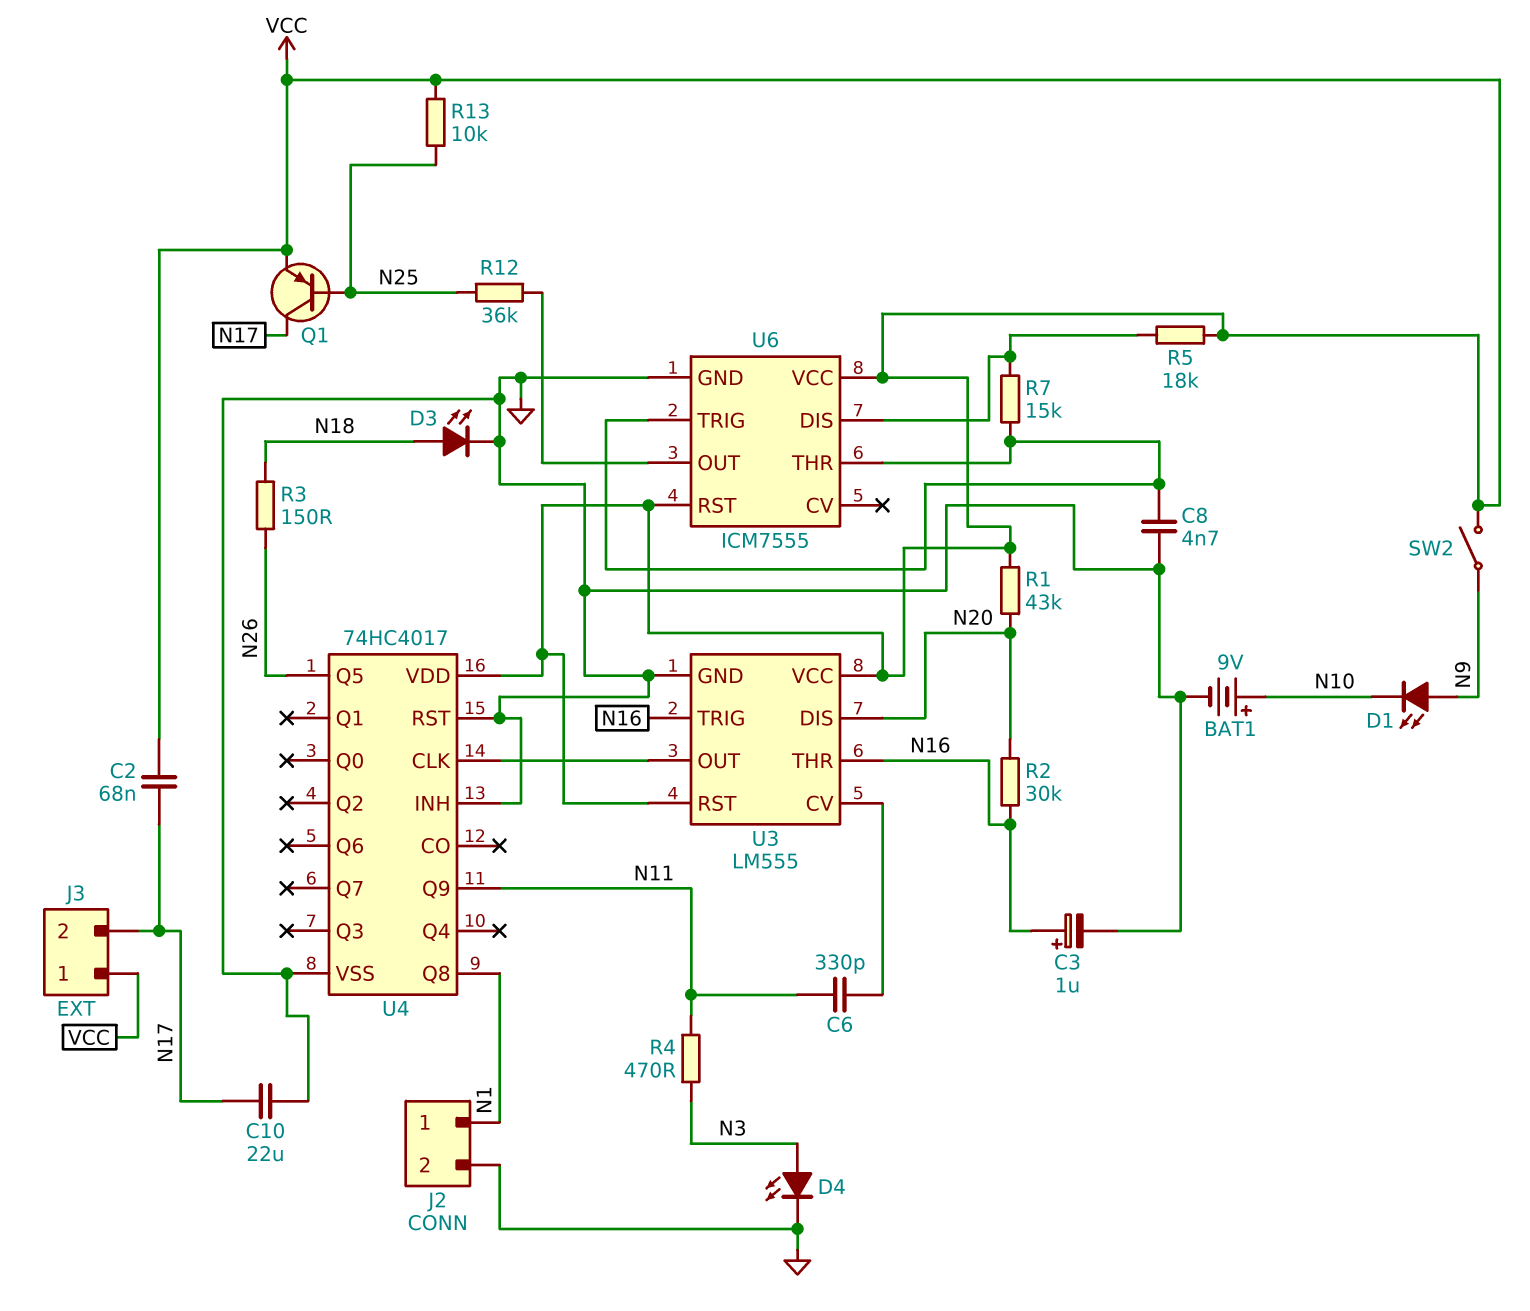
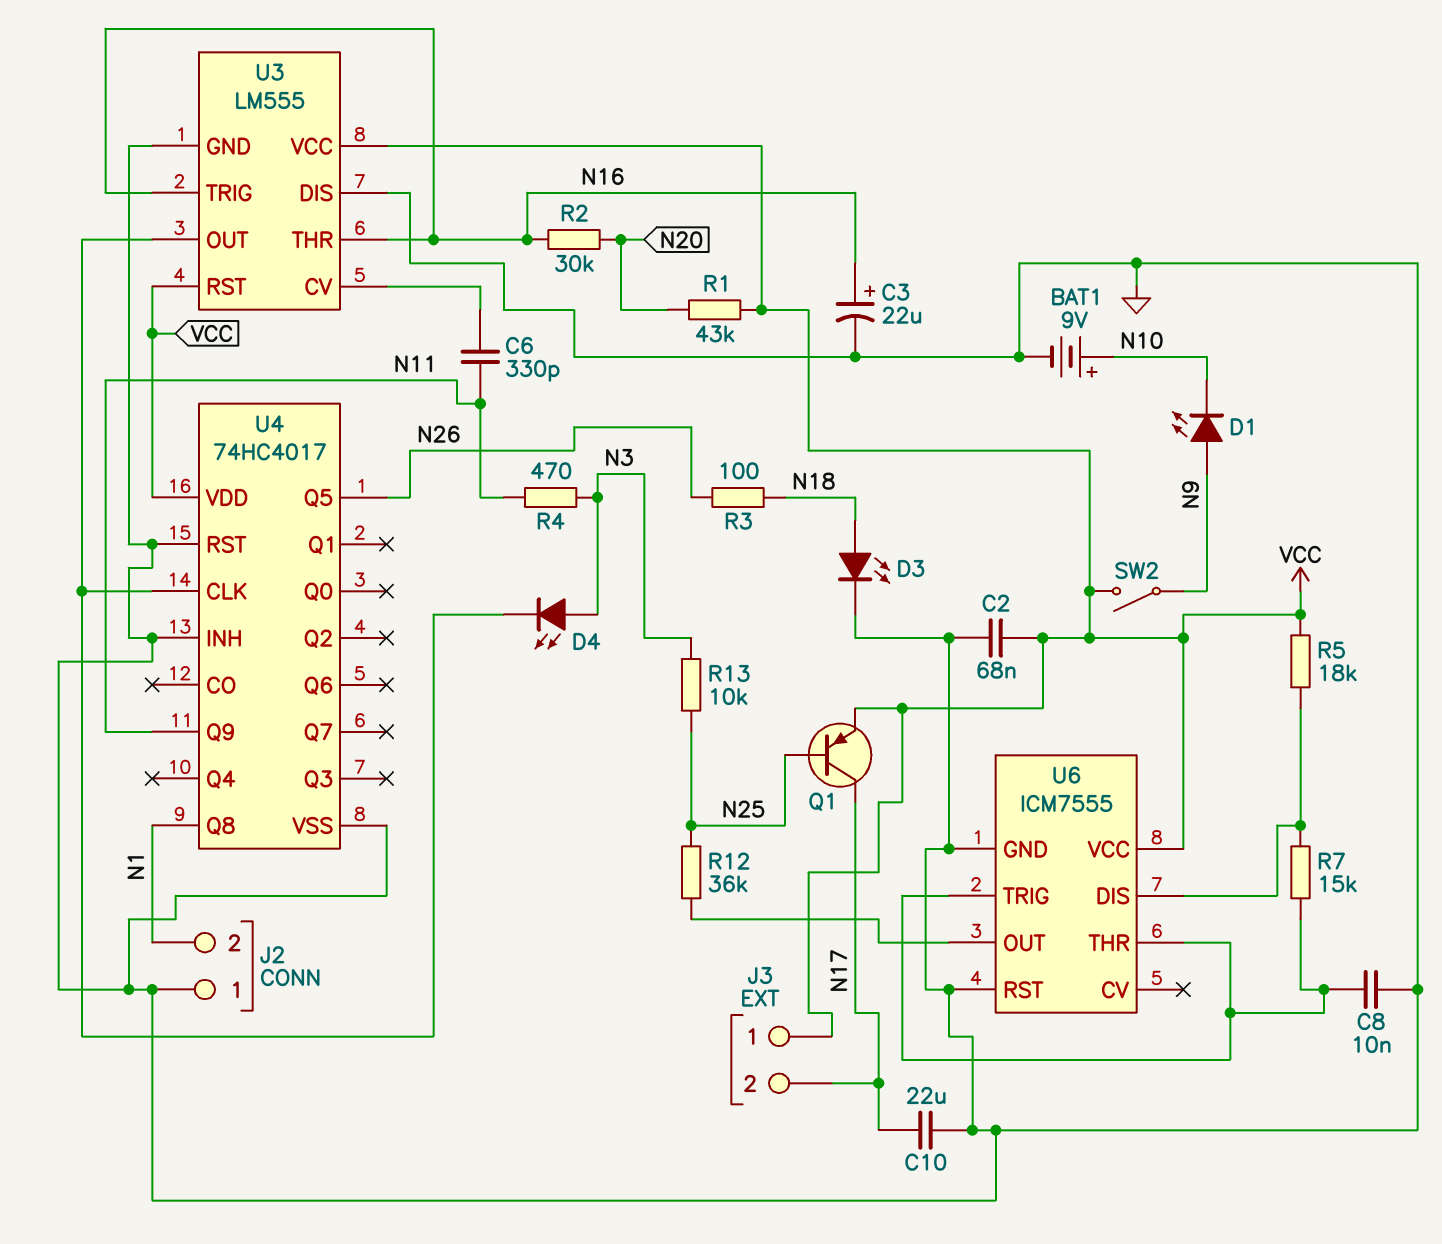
C2: 68nF (N17, VCC) -> 68nF (GND, VCC)
C3: 1uF (plus N16, minus GND) -> 22uF (plus N16, minus GND)
C8: 4.7nF (GND, U6/THR) -> 10nF (GND, U6/THR)
D4: LED (A N3, K GND) -> LED (A N3, K U3/OUT)
J2 pin 1: N1 -> GND
J2 pin 2: GND -> N1
R3: 150 (N18, N26) -> 100 (N18, N26)
R13: 10k (N25, VCC) -> 10k (N3, N25)
U3 pin DIS: N20 -> GND
U6 pin RST: VCC -> GND

